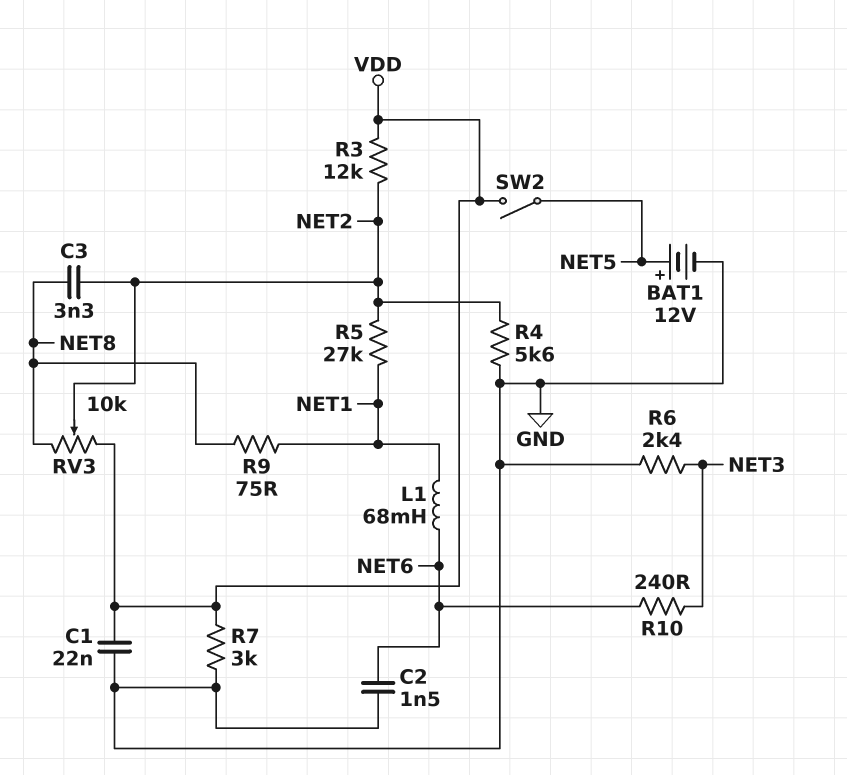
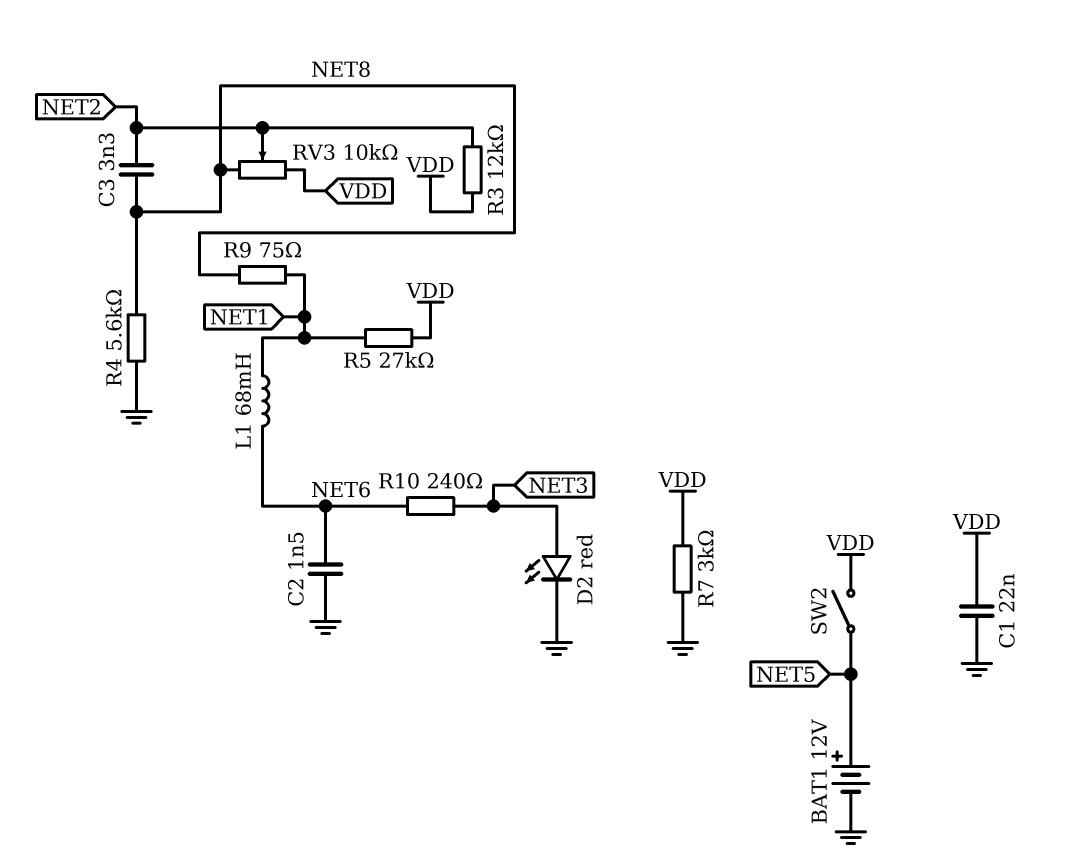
D2: none -> LED red (A NET3, K GND)
R4: 5.6k (GND, NET2) -> 5.6k (GND, NET8)
R5: 27k (NET1, NET2) -> 27k (NET1, VDD)
R6: 2.4k (GND, NET3) -> none

